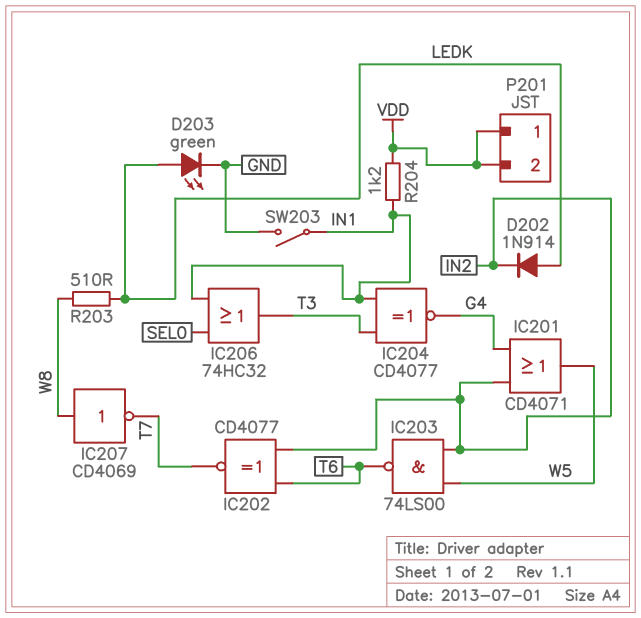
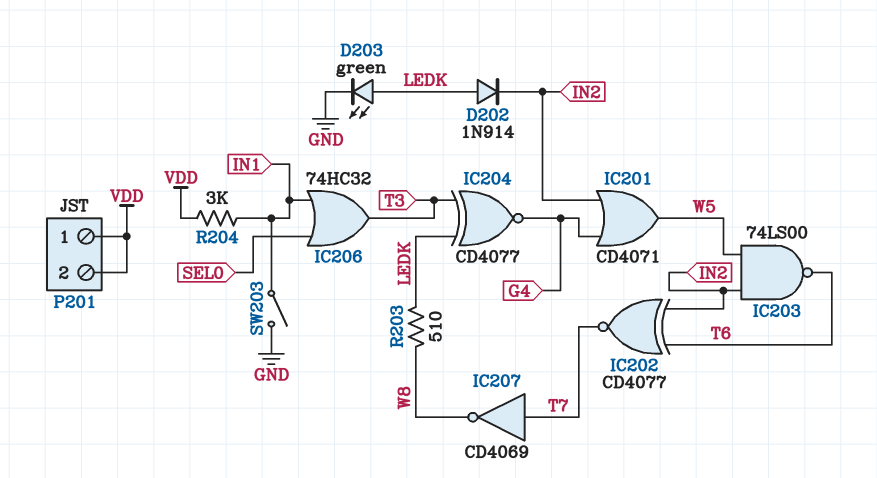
IC204: XNOR CD4077 (in IN1, in T3, out G4) -> XNOR CD4077 (in LEDK, in T3, out G4)
IC207: NOT CD4069 (in W8, out T7) -> NOT CD4069 (in T7, out W8)
R204: 1.2k (IN1, VDD) -> 3k (IN1, VDD)

